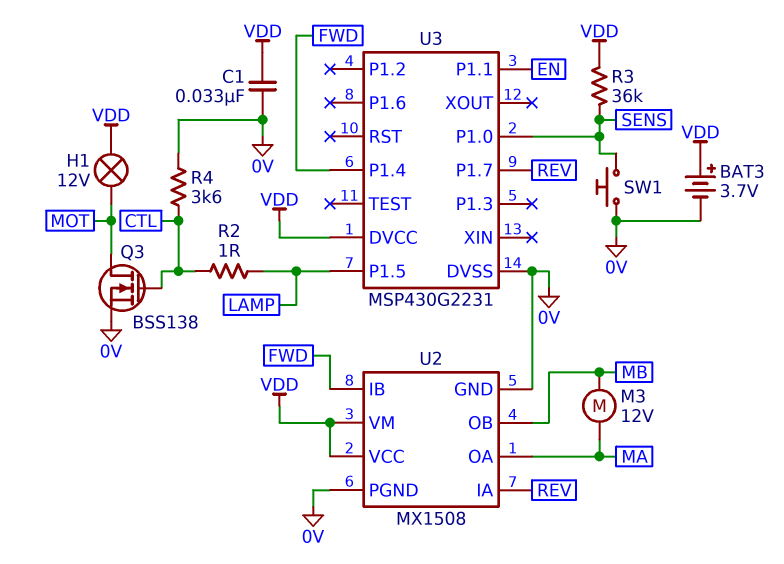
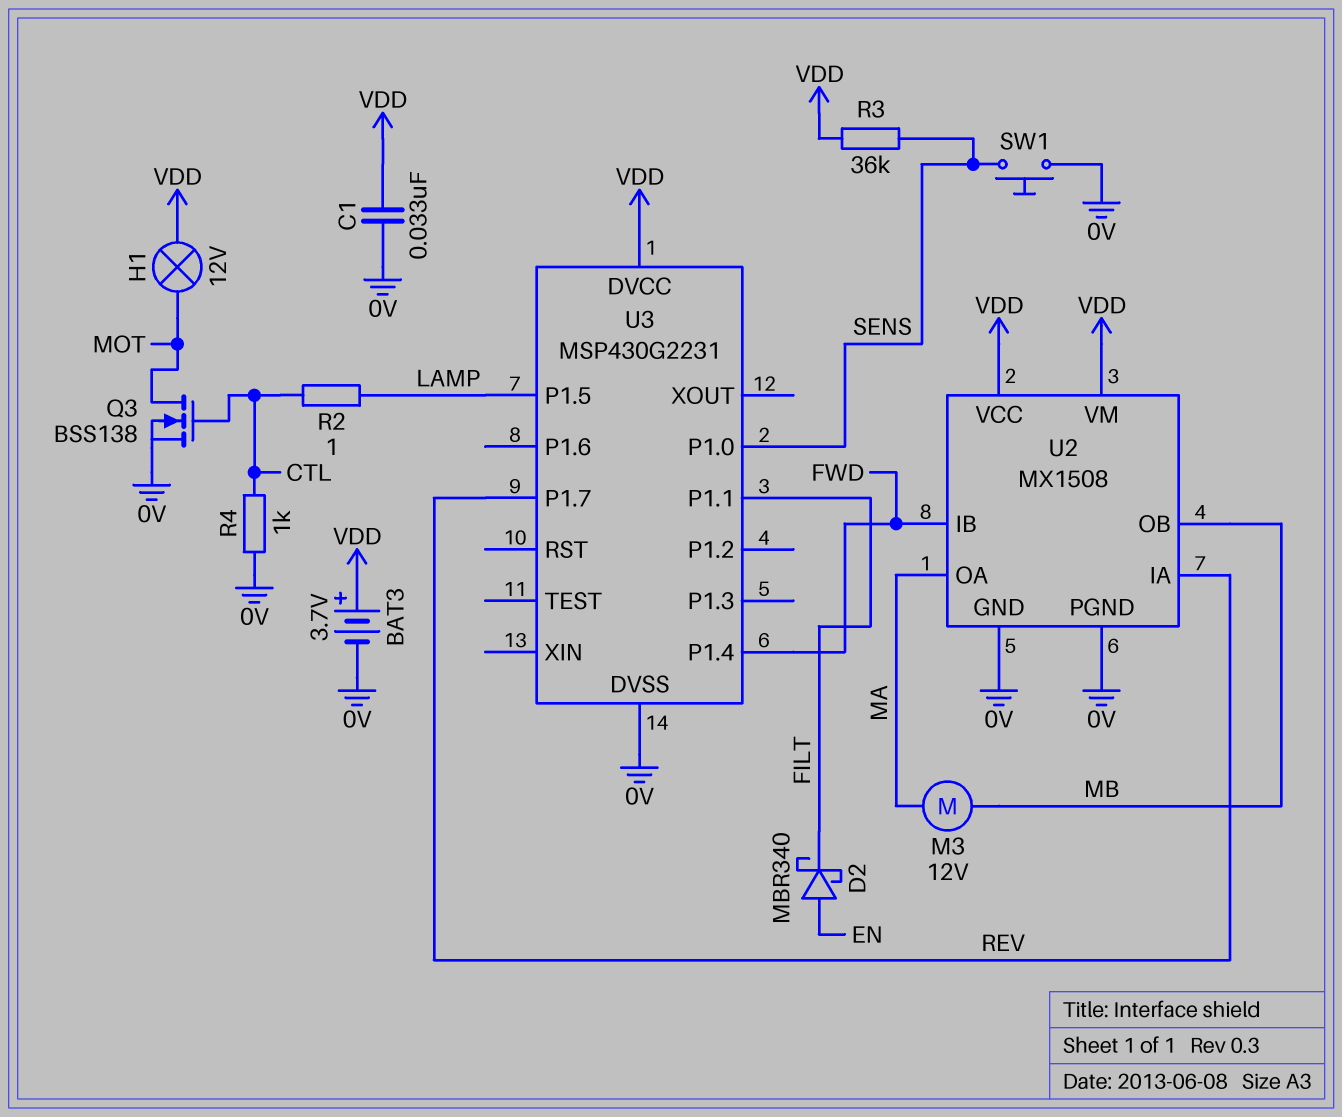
D2: none -> schottky MBR340 (A EN, K FILT)
R4: 3.6k (0V, CTL) -> 1k (0V, CTL)
U3 pin P1.1: EN -> FILT

